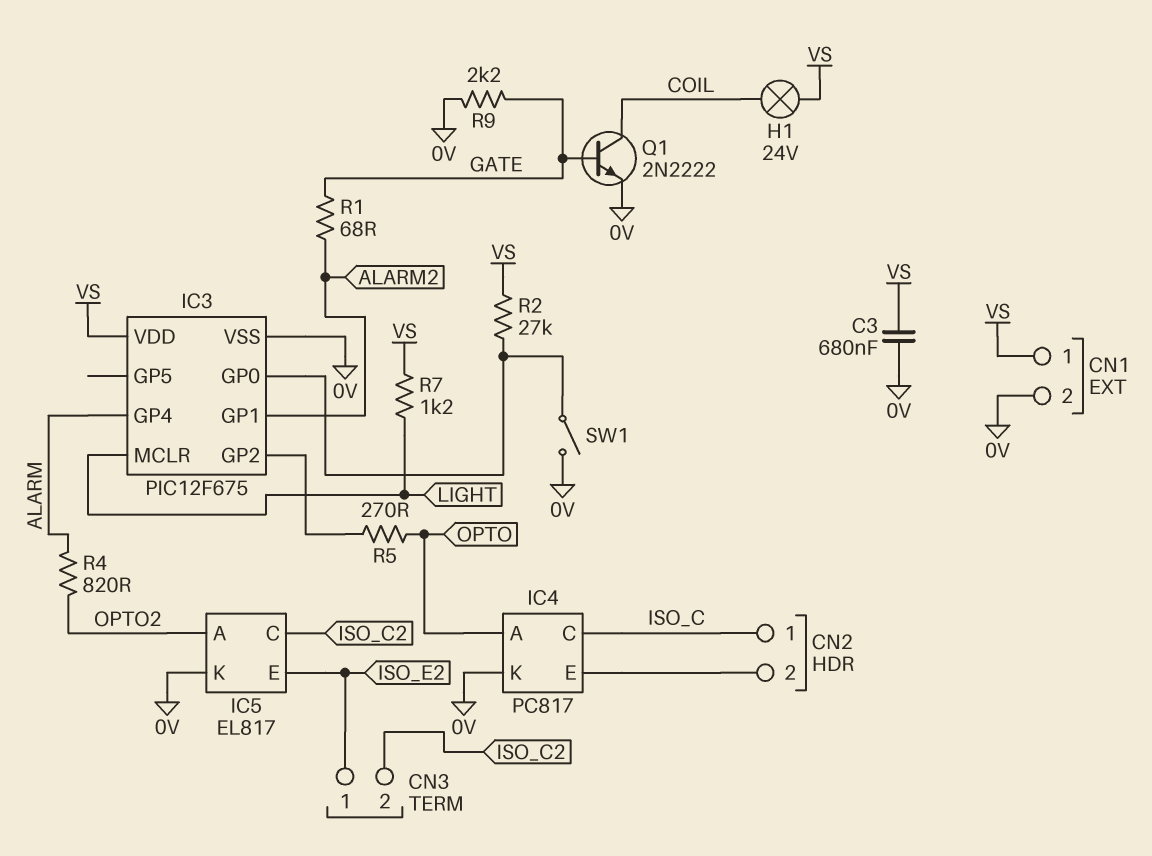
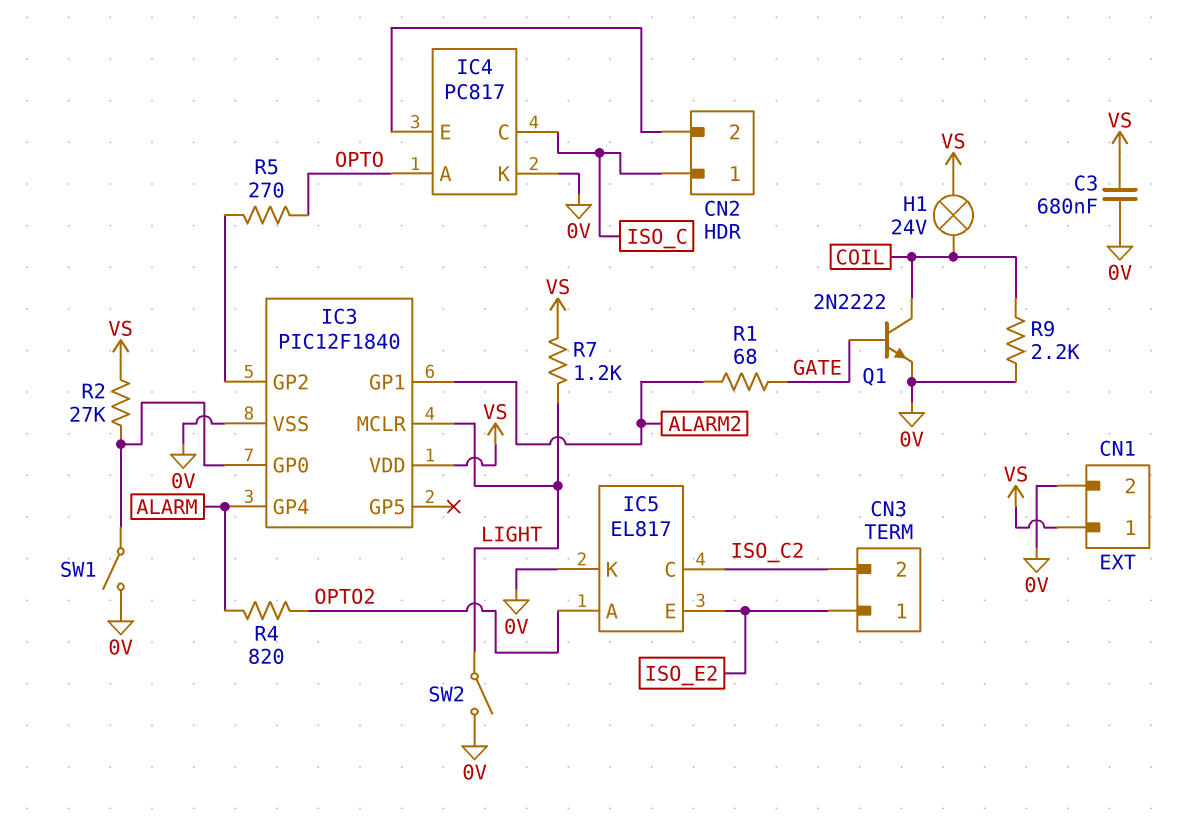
IC3: PIC12F675 -> PIC12F1840
R9: 2.2k (0V, GATE) -> 2.2k (0V, COIL)
SW2: none -> switch (0V, LIGHT)

